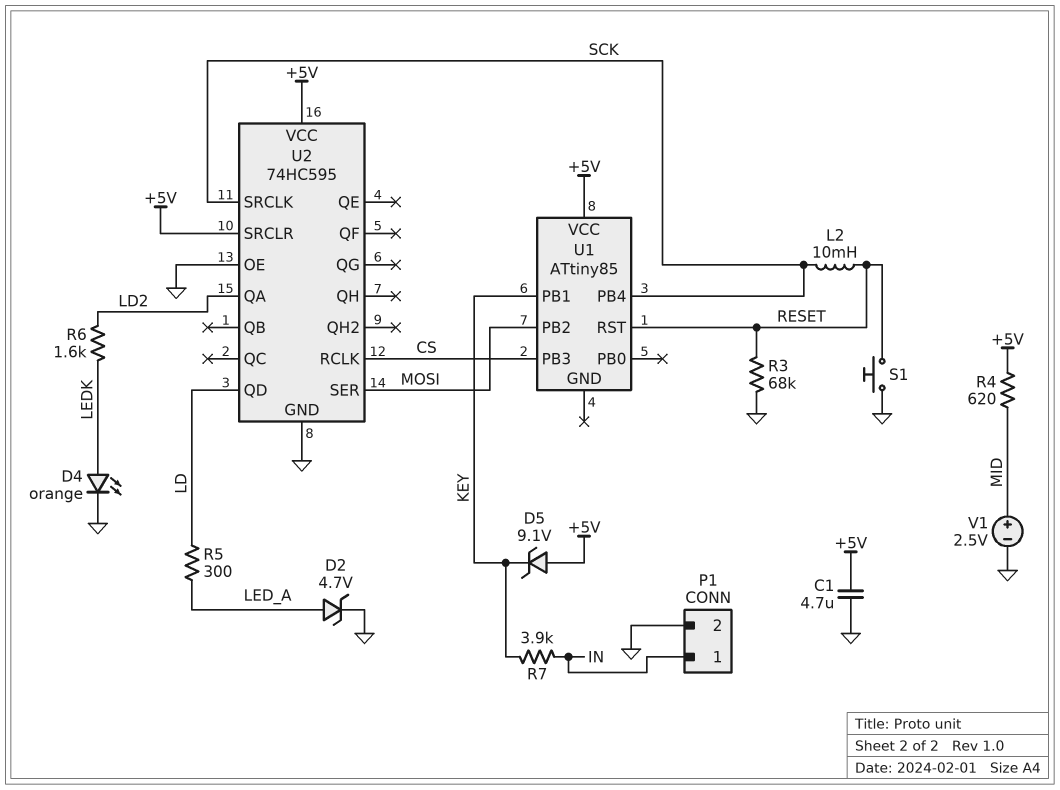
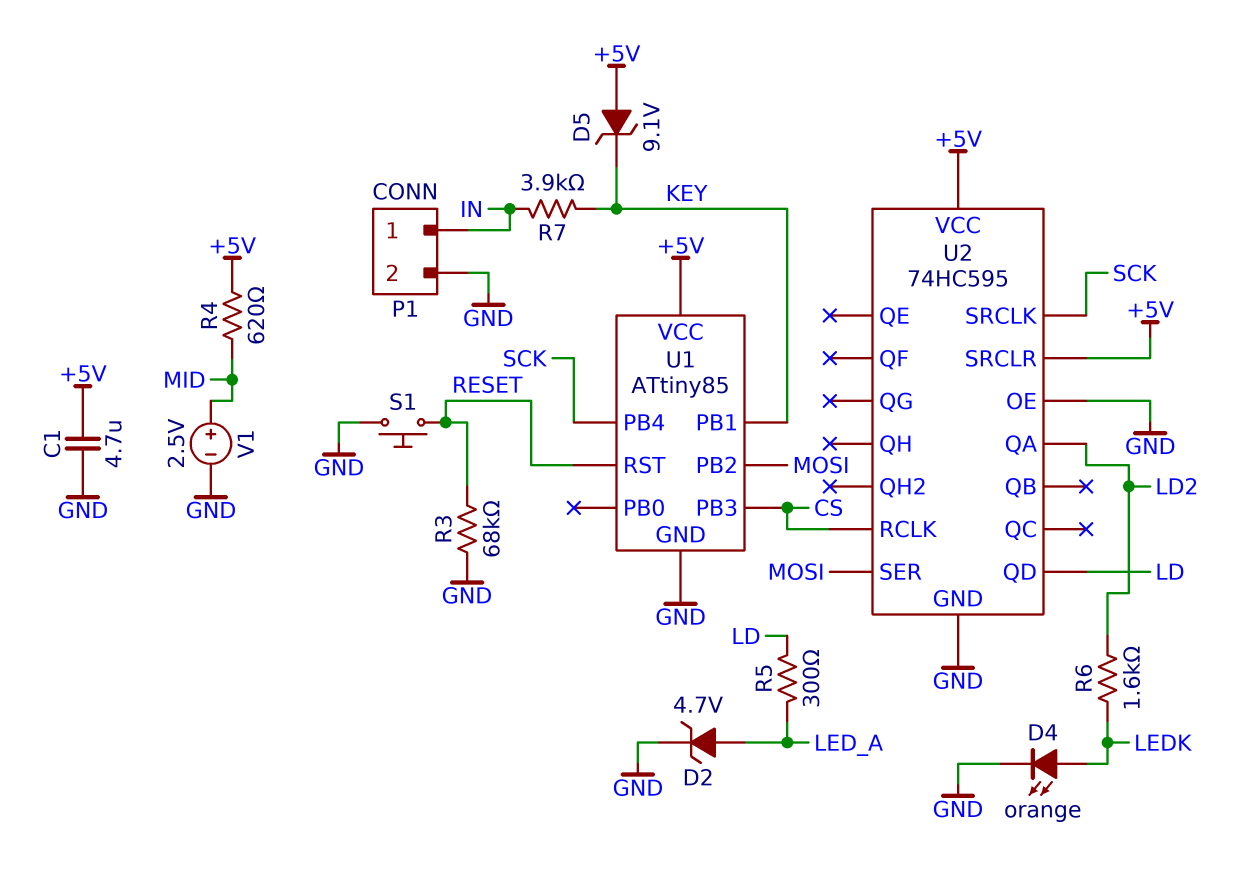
L2: 10mH (RESET, SCK) -> none
U1 pin GND: none -> GND

